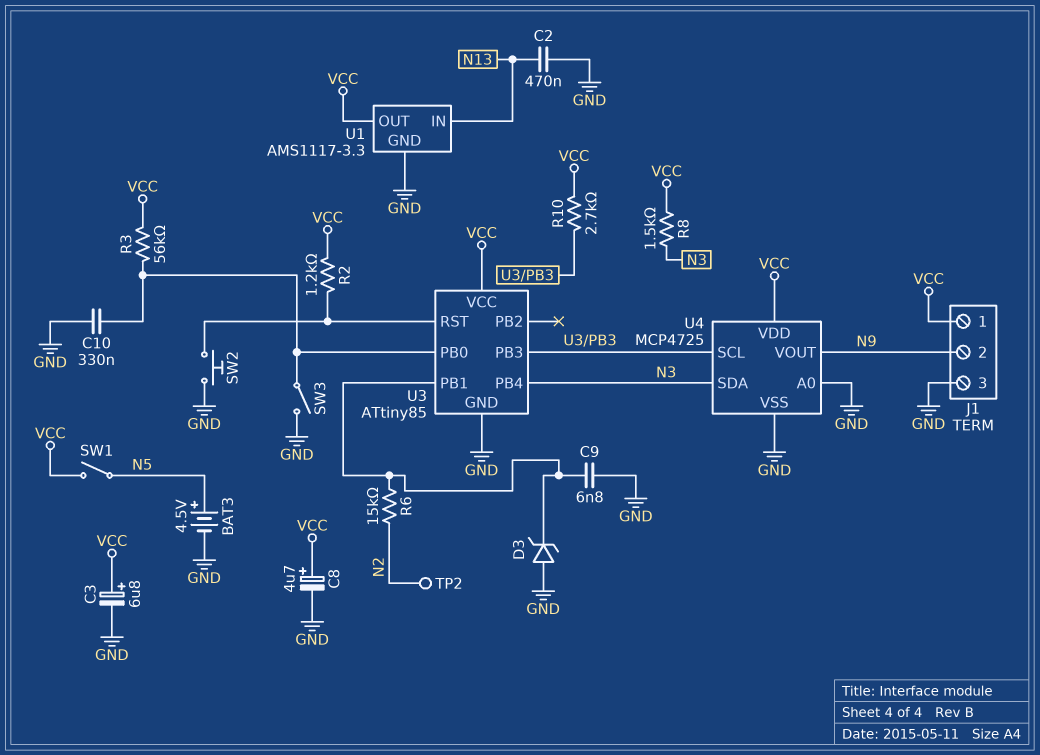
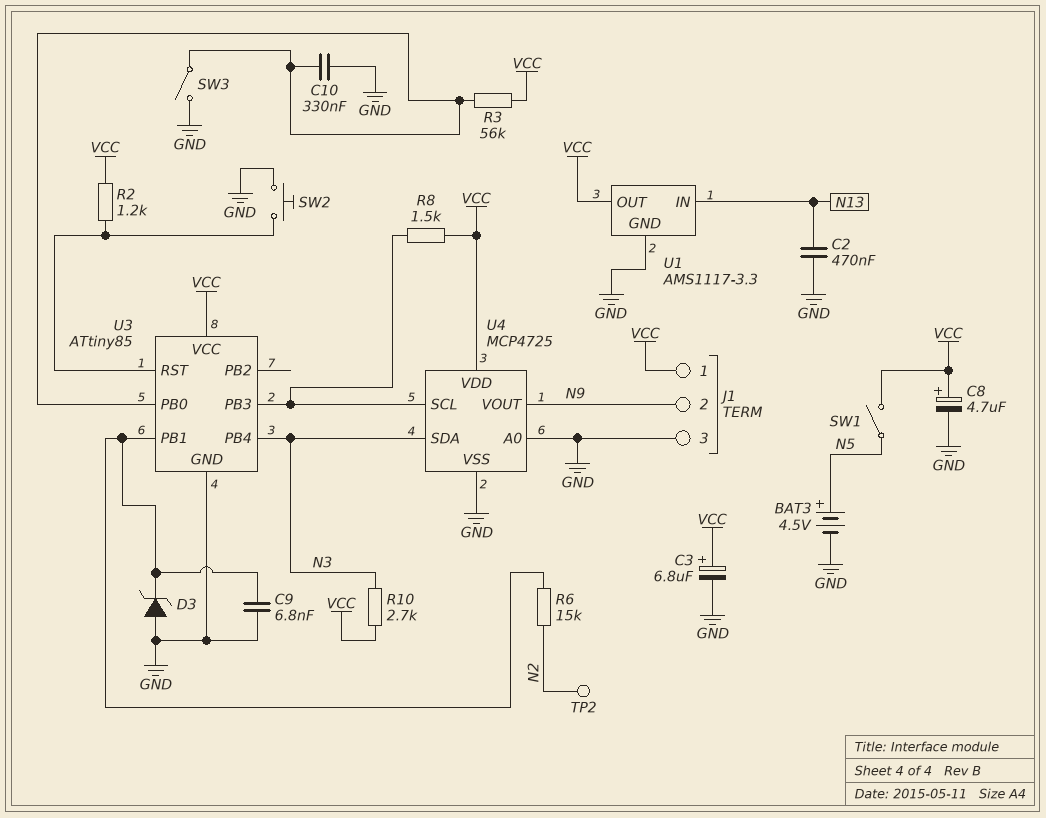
R8: 1.5k (N3, VCC) -> 1.5k (U3/PB3, VCC)
R10: 2.7k (U3/PB3, VCC) -> 2.7k (N3, VCC)

